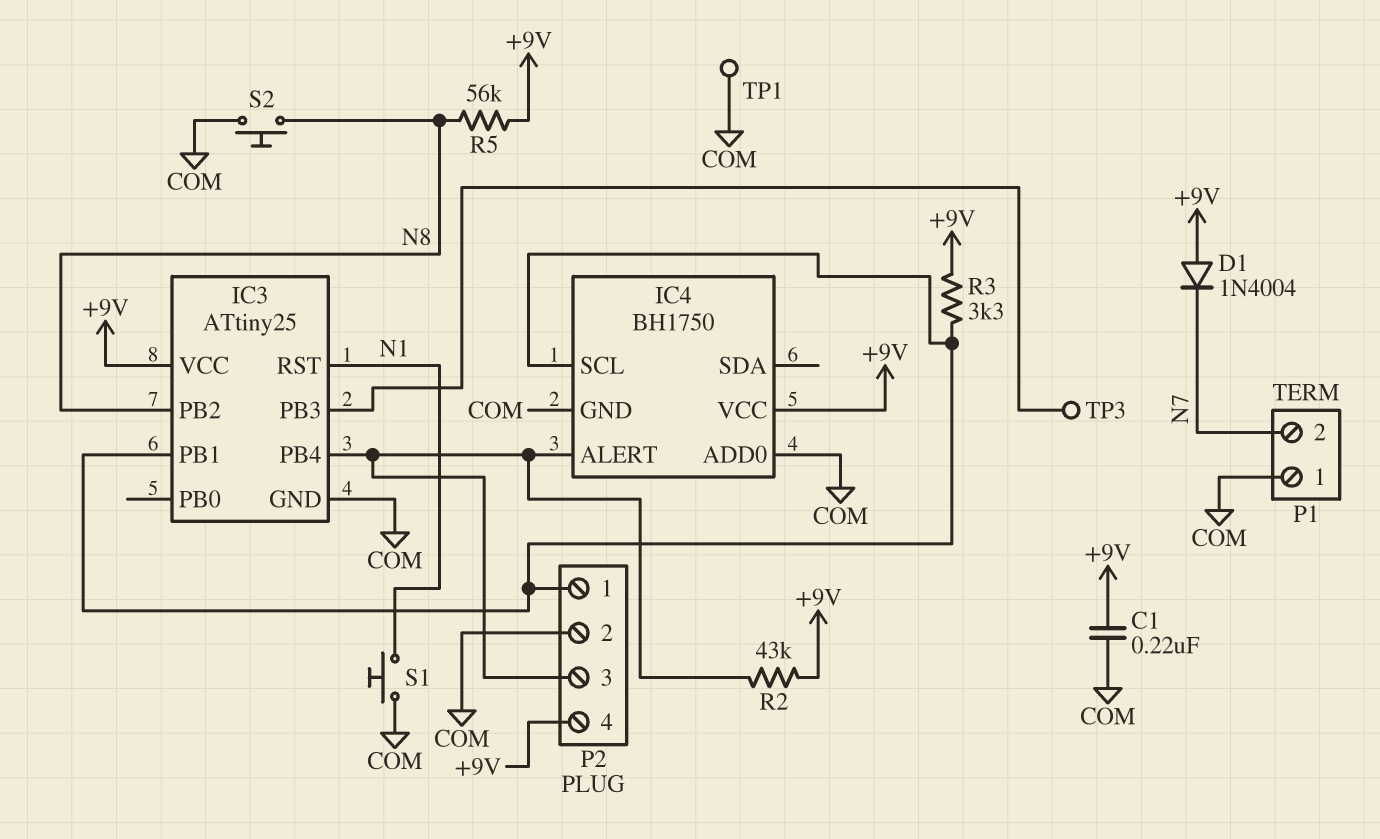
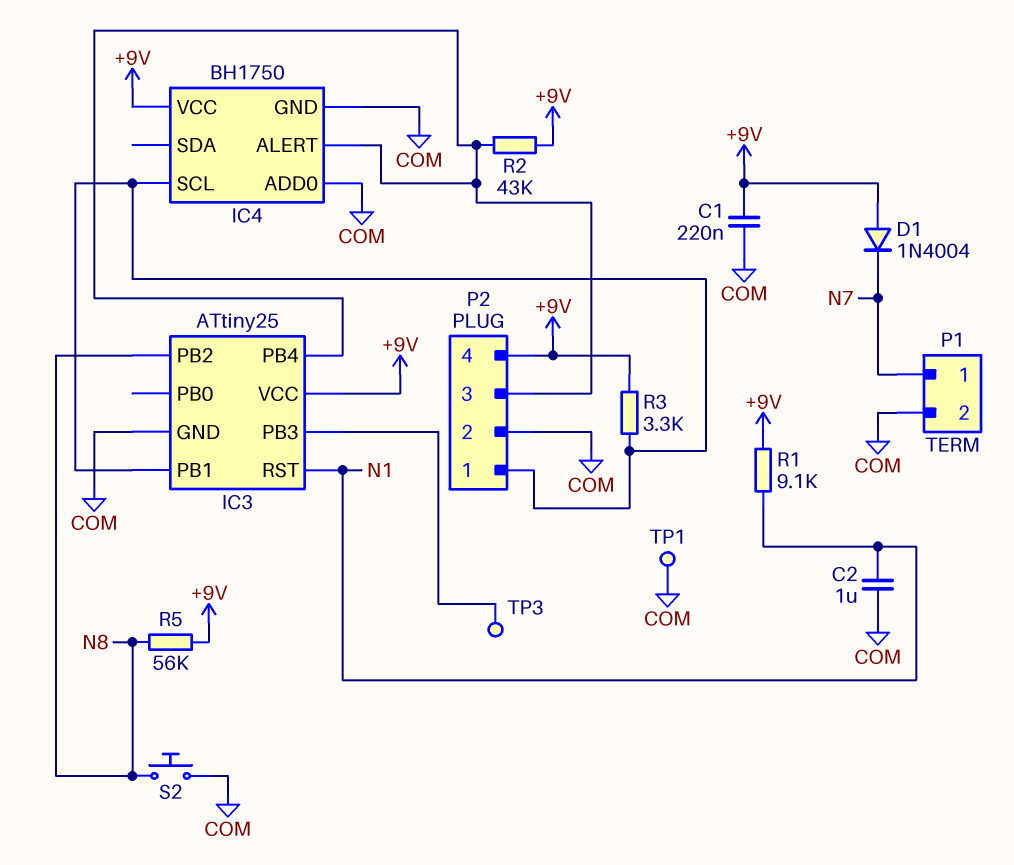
C2: none -> 1uF (COM, N1)
P1 pin 1: COM -> N7
P1 pin 2: N7 -> COM
R1: none -> 9.1k (+9V, N1)
S1: button (COM, N1) -> none

